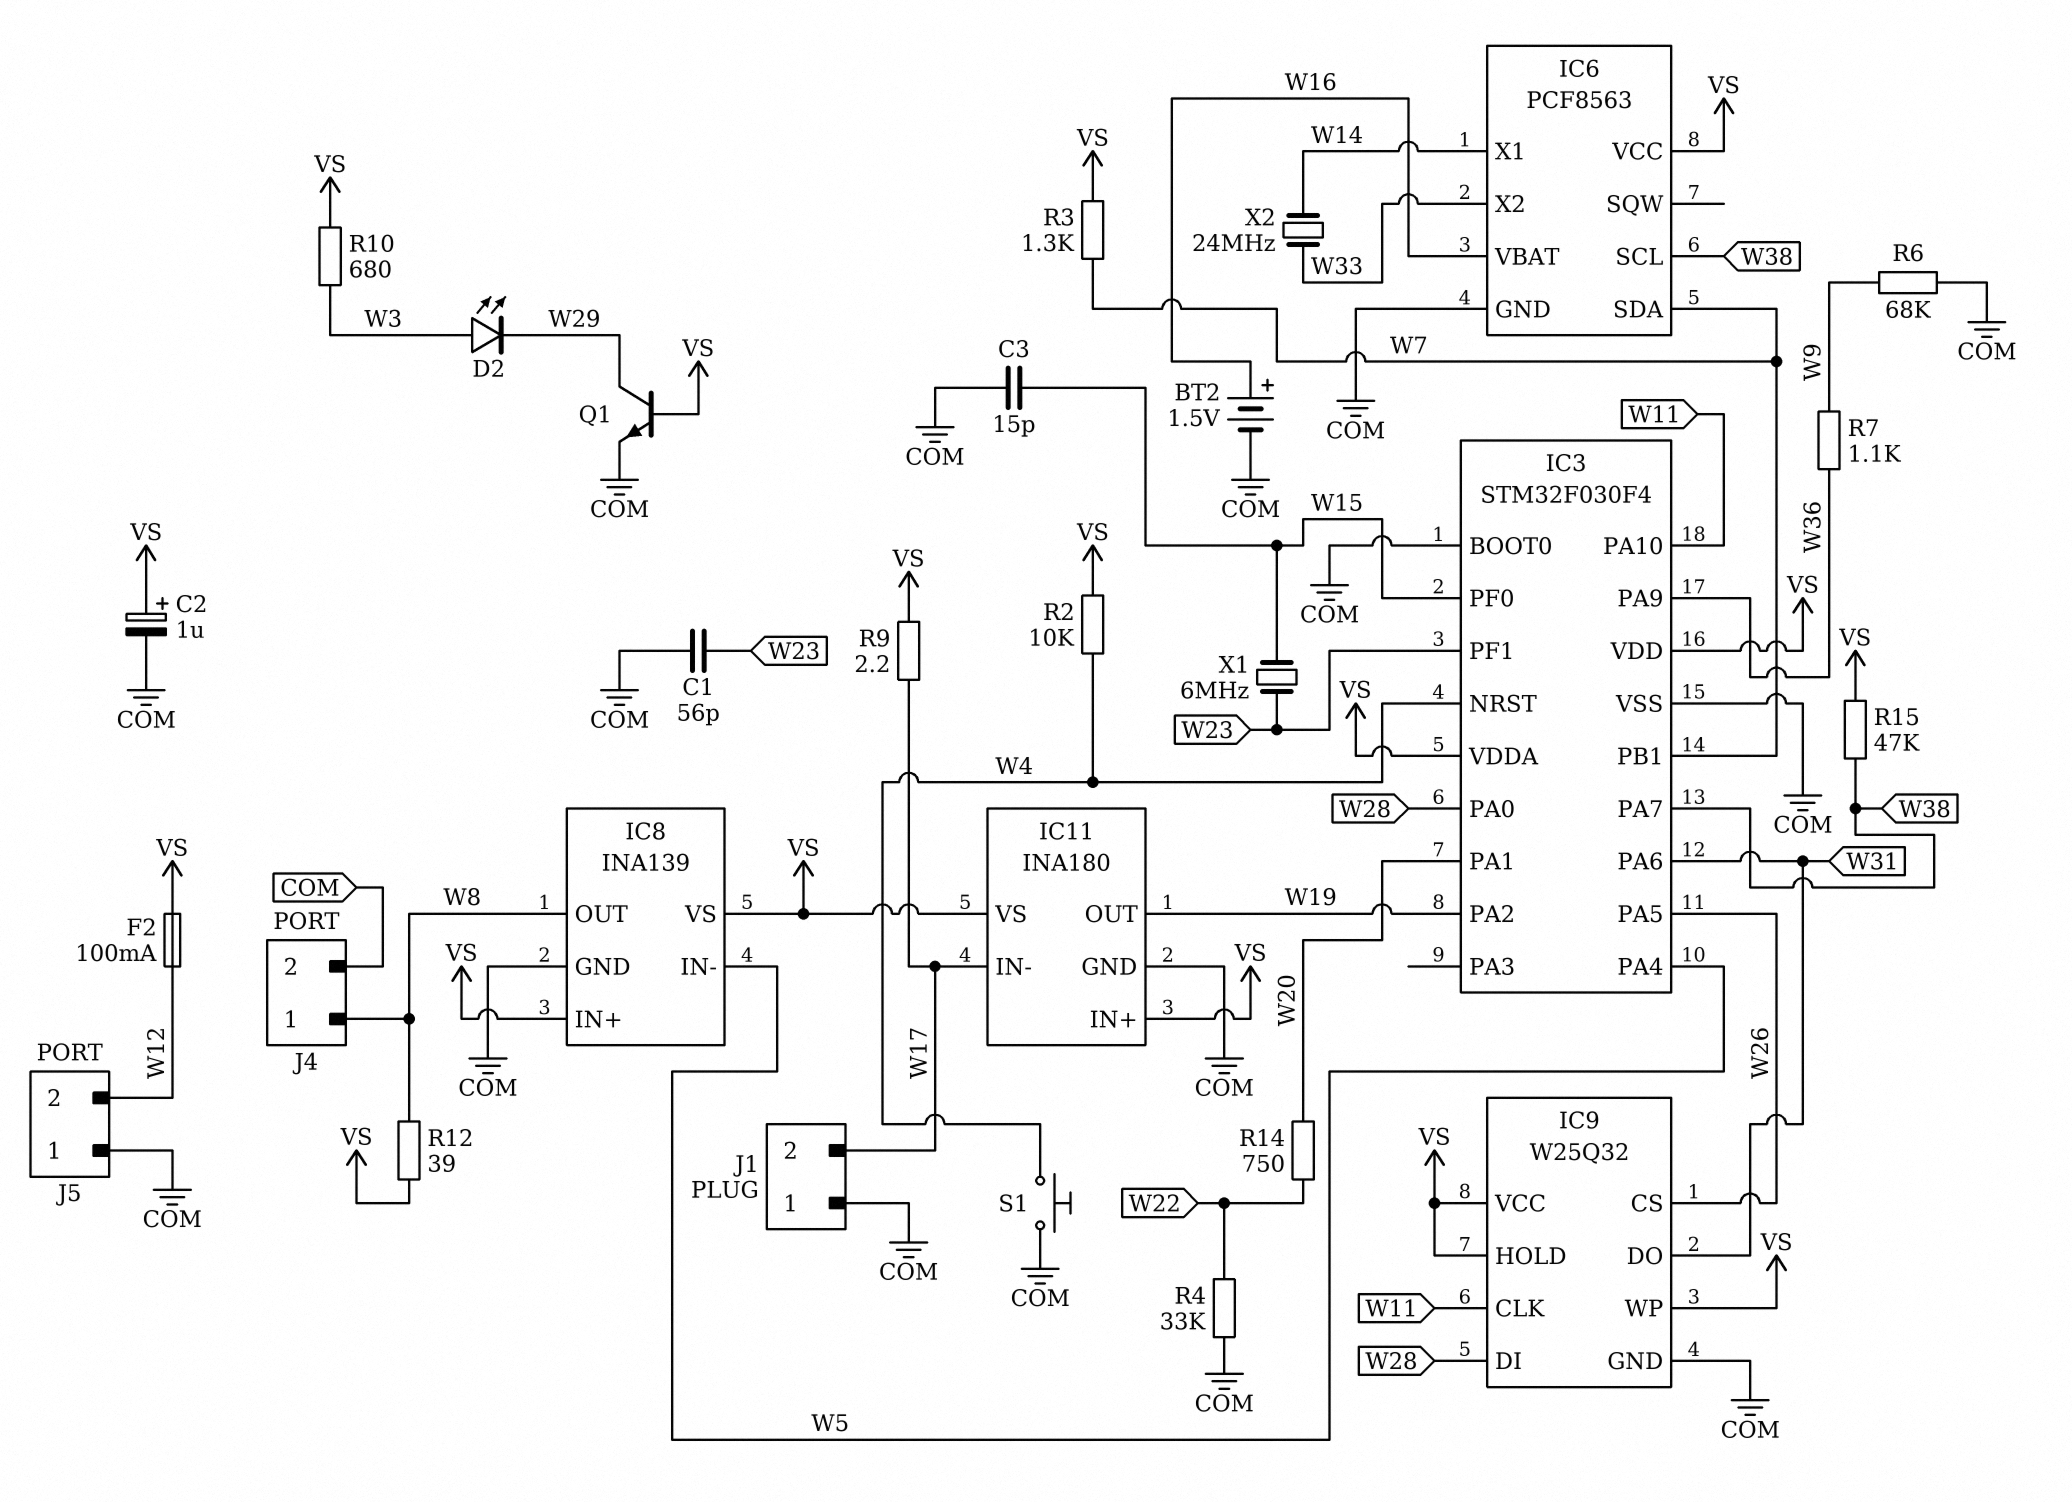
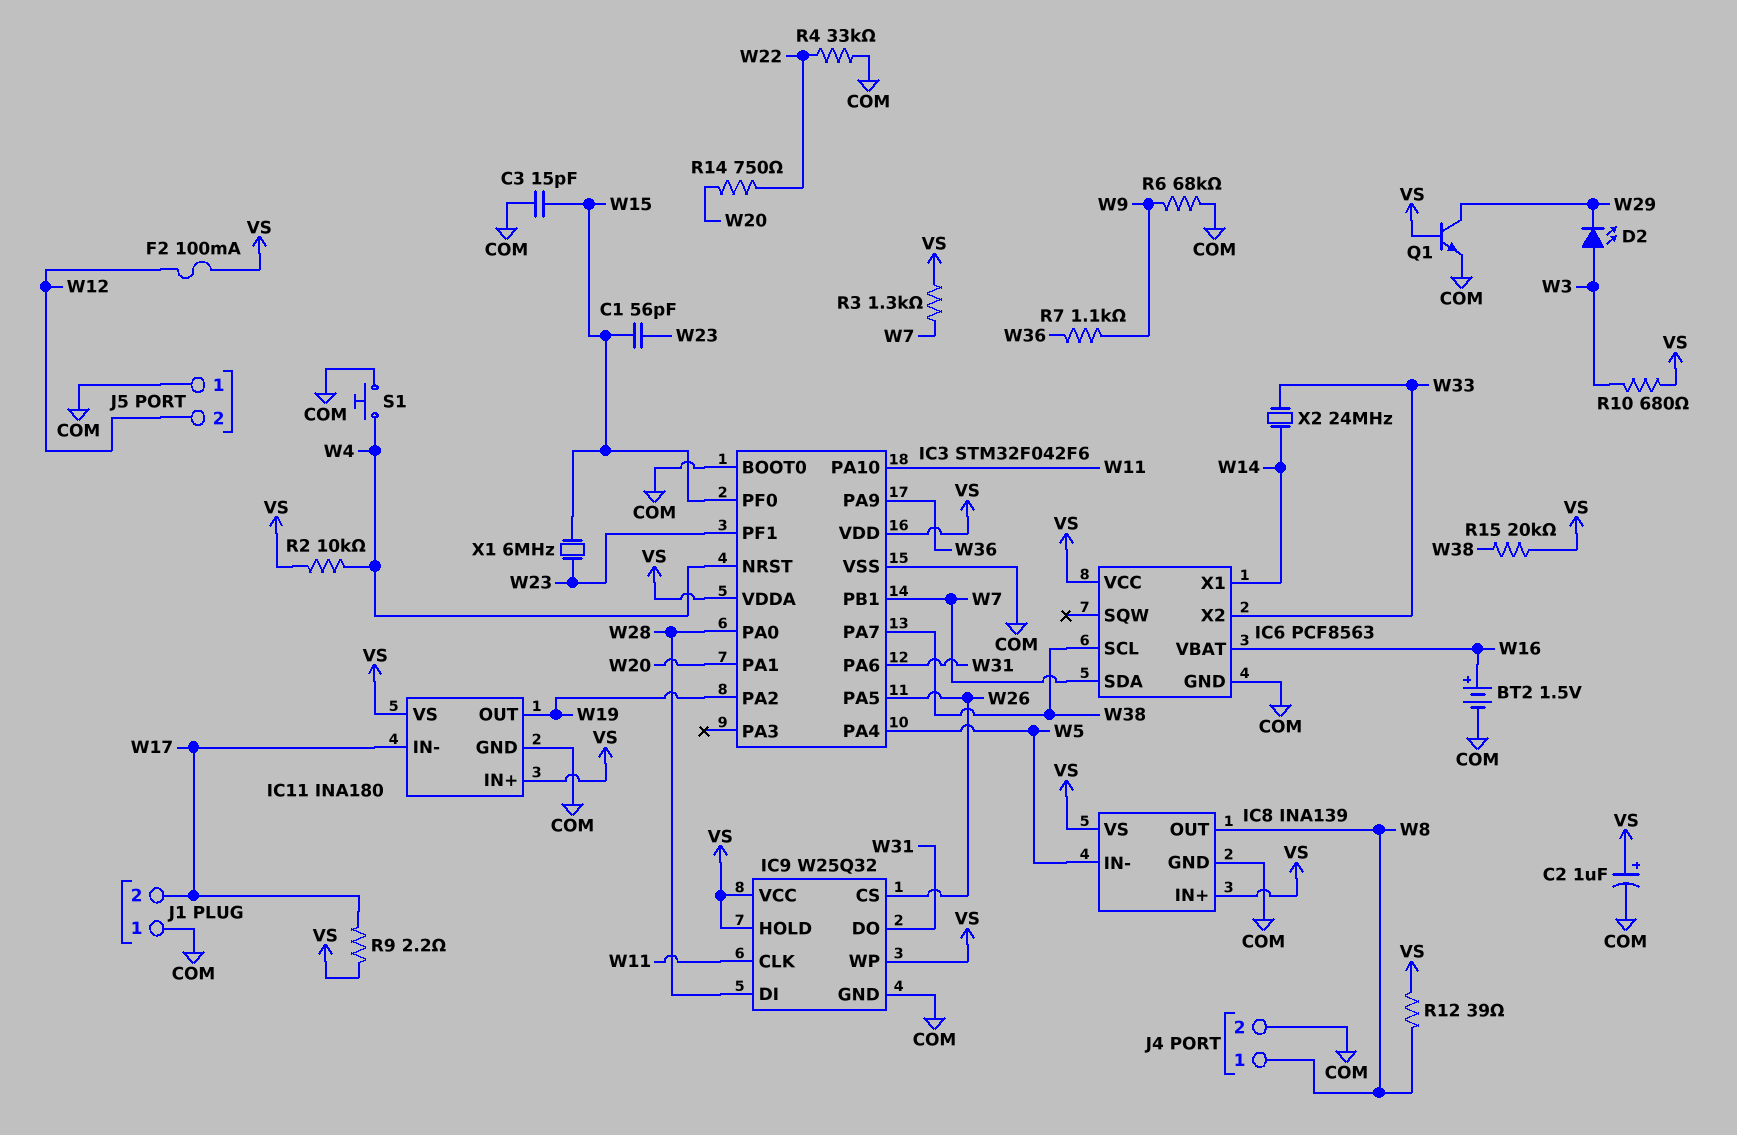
C1: 56pF (COM, W23) -> 56pF (W15, W23)
IC3: STM32F030F4 -> STM32F042F6
R15: 47k (VS, W38) -> 20k (VS, W38)

